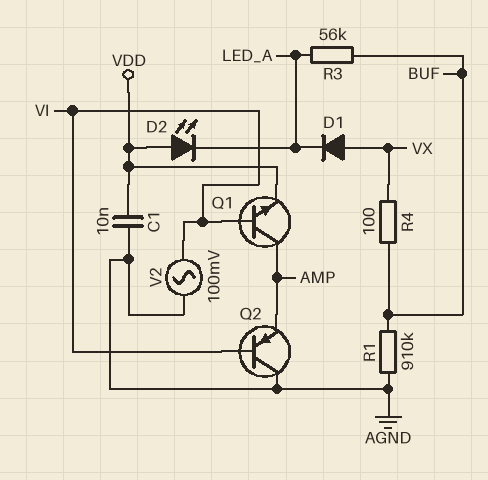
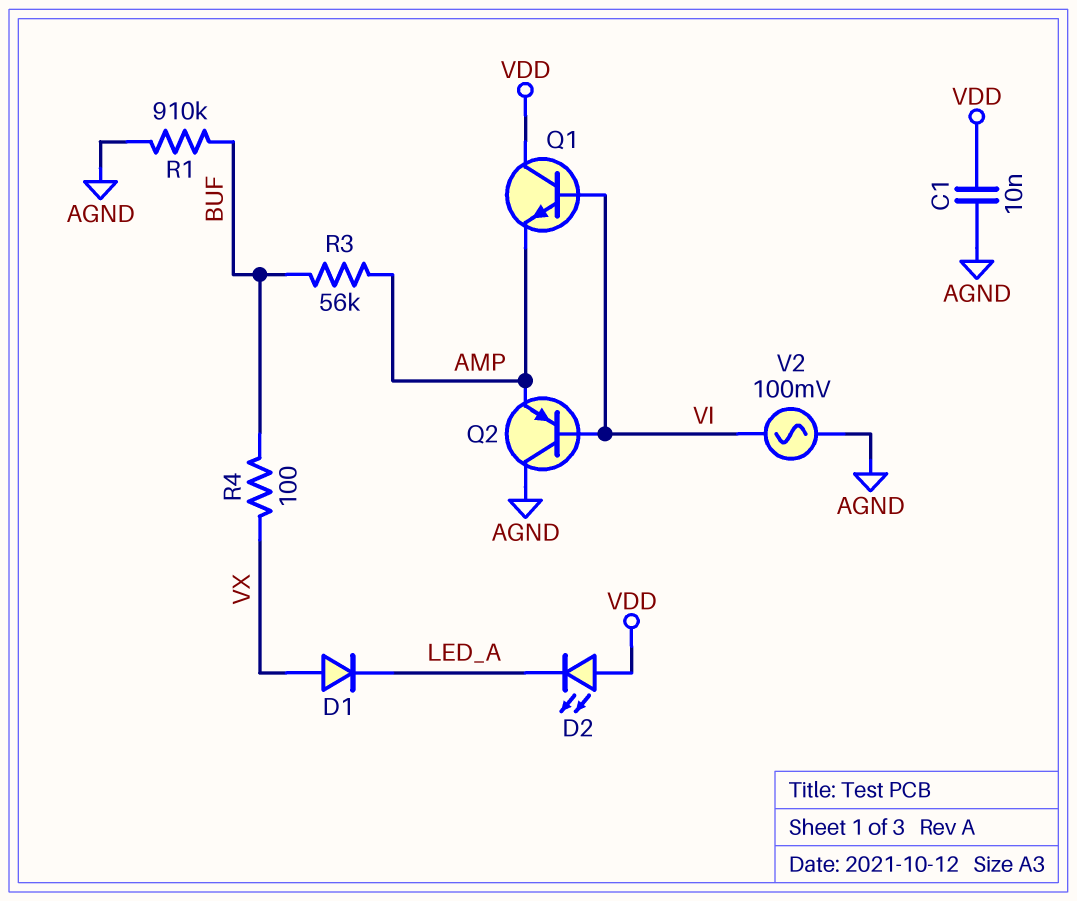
Q1: NPN (B VI, C AMP, E VDD) -> NPN (B VI, C VDD, E AMP)
R3: 56k (BUF, LED_A) -> 56k (AMP, BUF)

